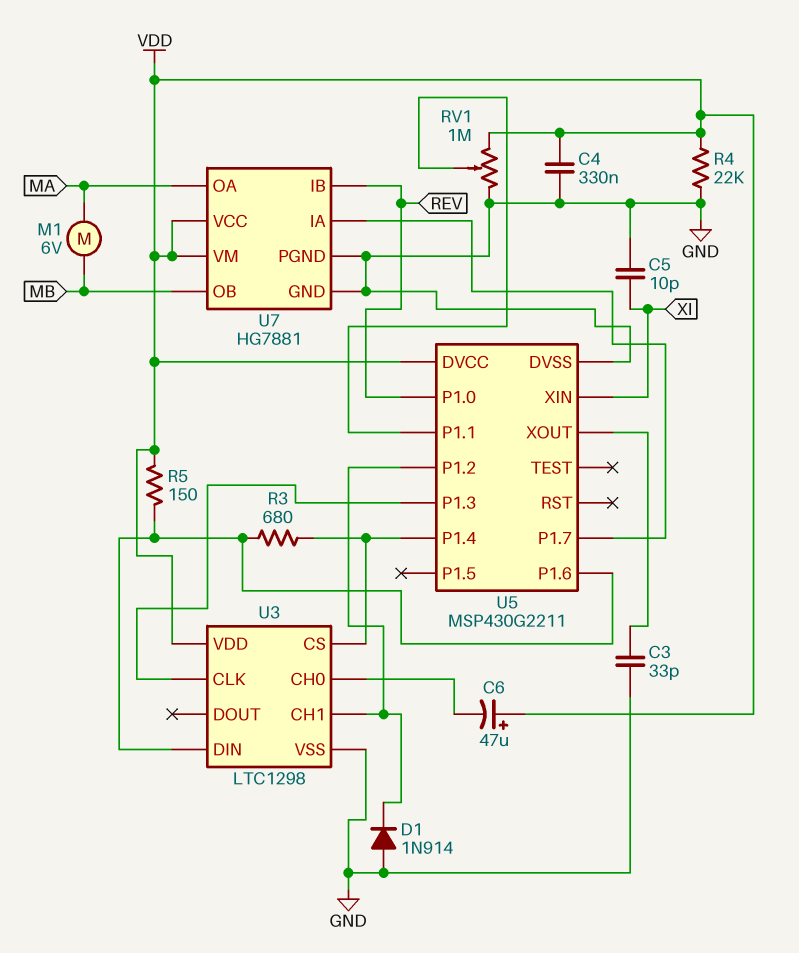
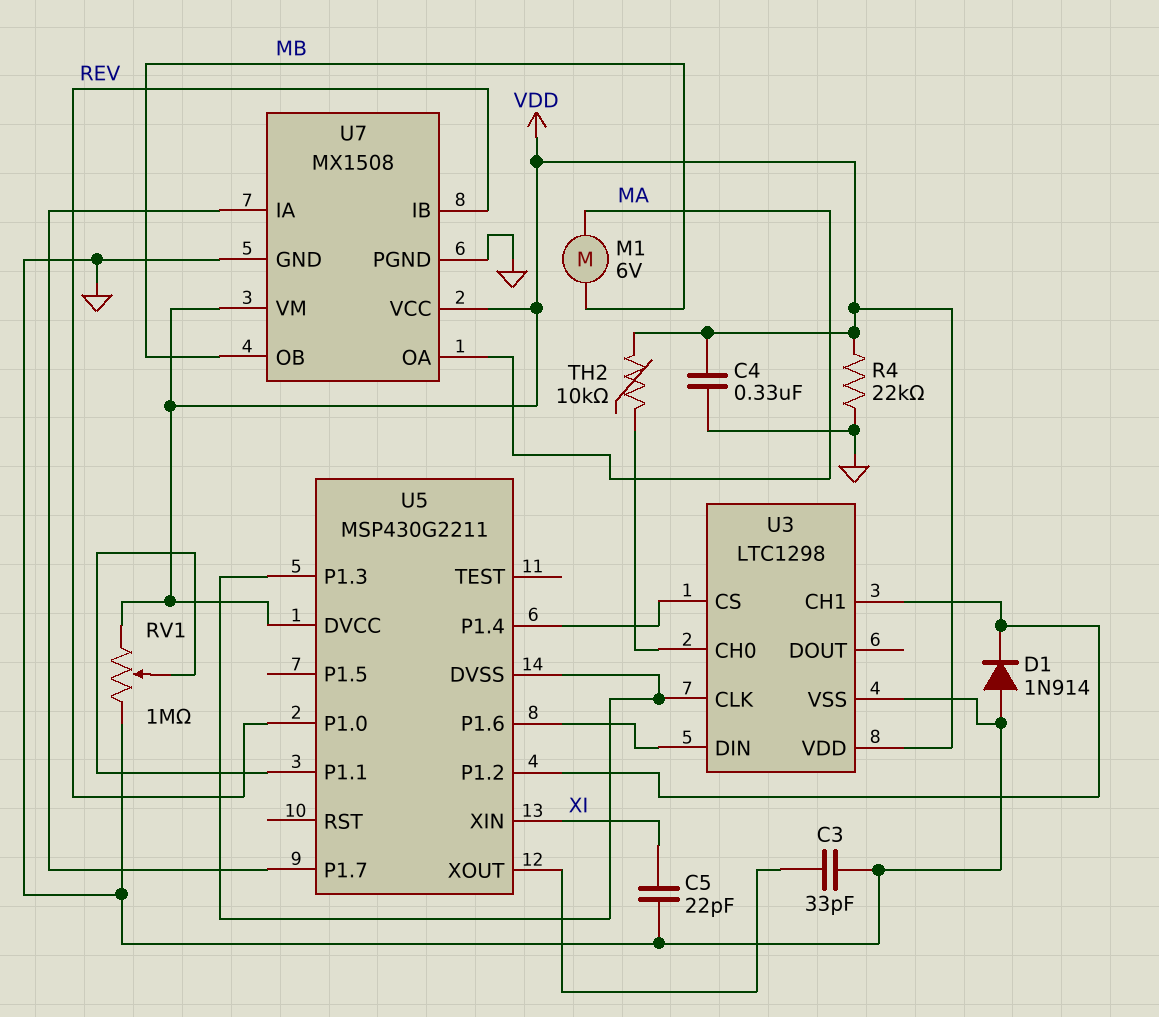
C5: 10pF (GND, XI) -> 22pF (GND, XI)
C6: 47uF (plus VDD, minus U3/CH0) -> none
R3: 680 (U3/CS, U3/DIN) -> none
R5: 150 (U3/DIN, VDD) -> none
TH2: none -> 10k (U3/CH0, VDD)
U5 pin DVSS: GND -> U3/CLK
U7: HG7881 -> MX1508

